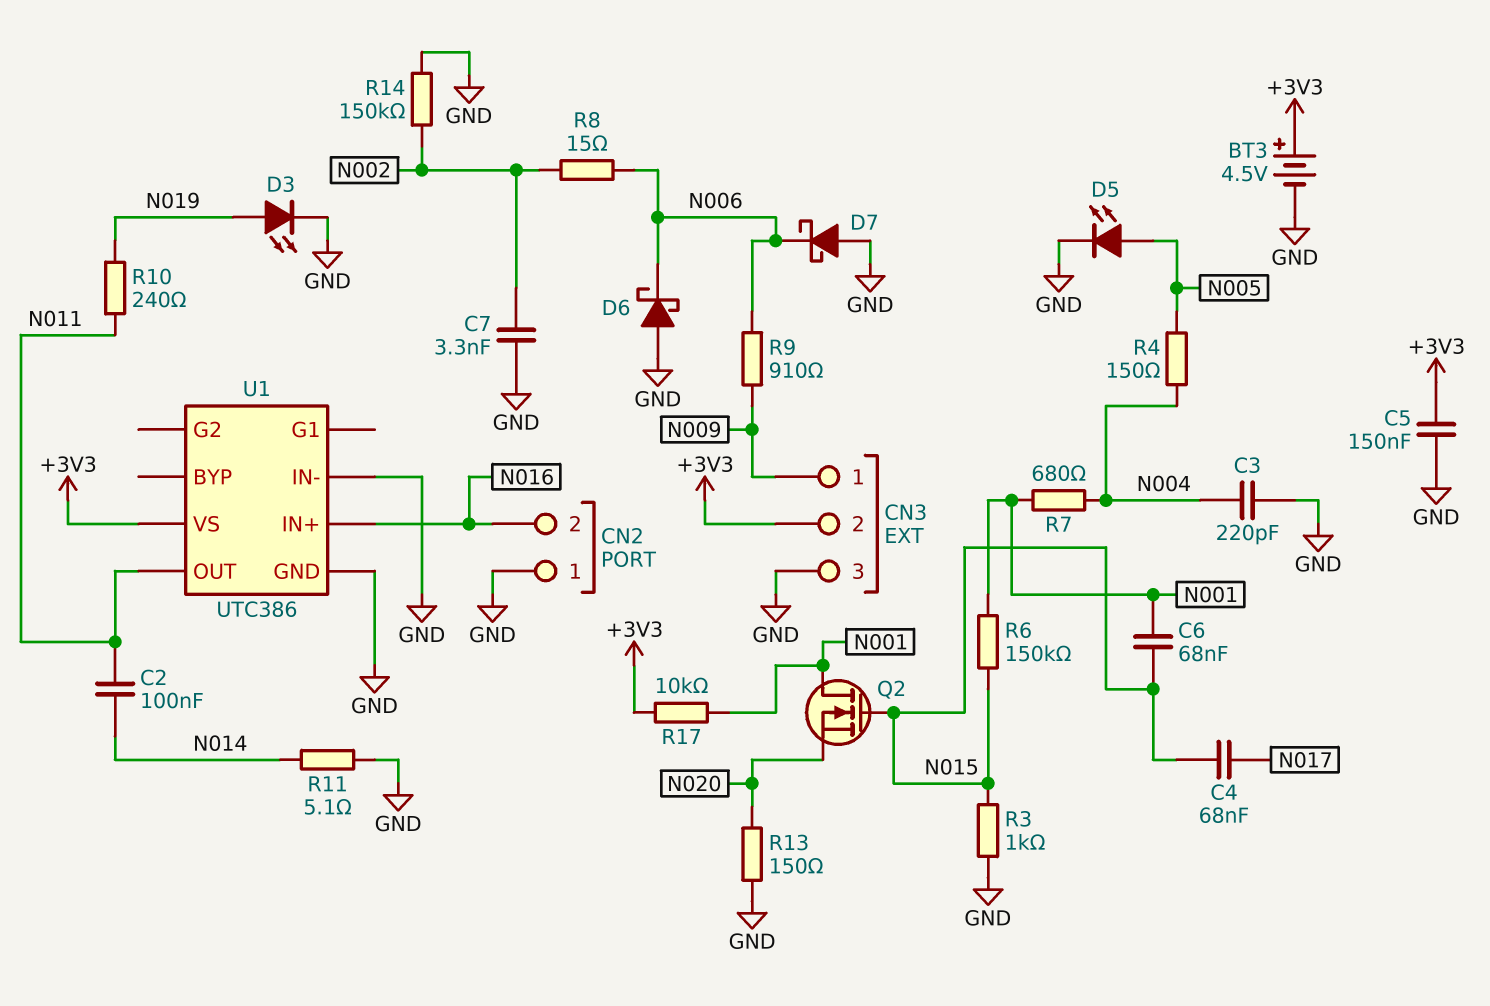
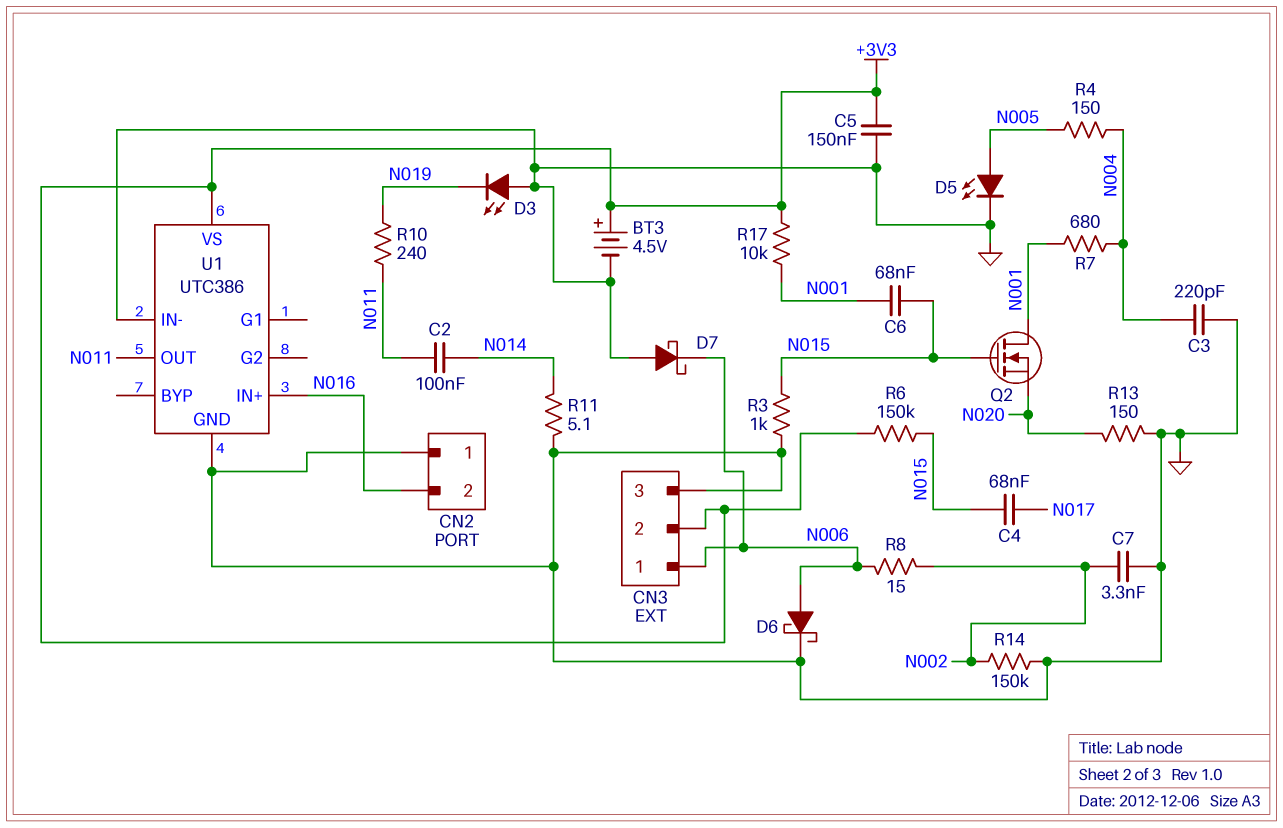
CN3 pin 1: N009 -> N006
D3: LED (A N019, K GND) -> LED (A GND, K N019)
D6: schottky (A GND, K N006) -> schottky (A N006, K GND)
R6: 150k (N001, N015) -> 150k (+3V3, N015)
R9: 910 (N006, N009) -> none

